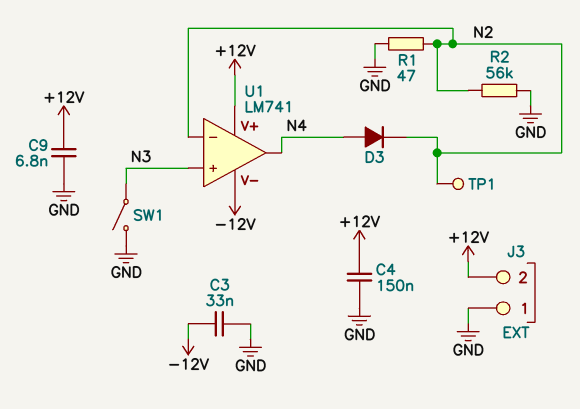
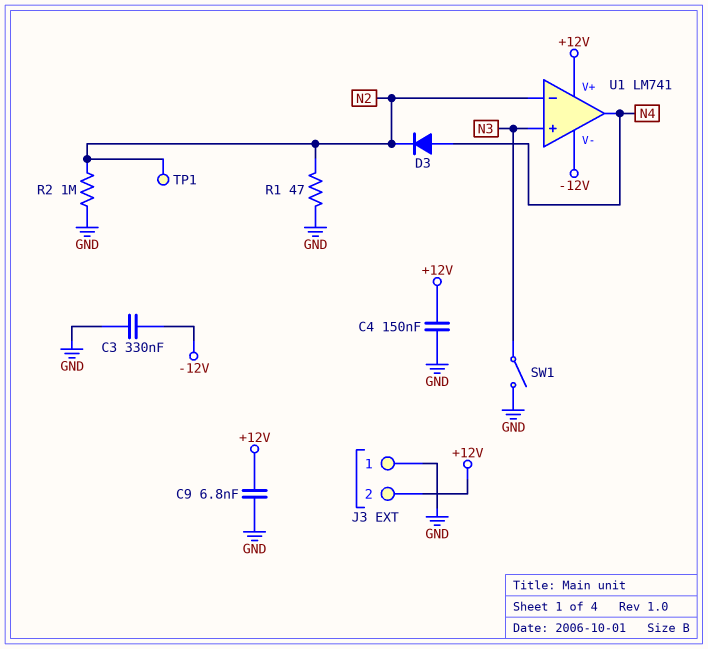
C3: 33nF (-12V, GND) -> 330nF (-12V, GND)
R2: 56k (GND, N2) -> 1M (GND, N2)

